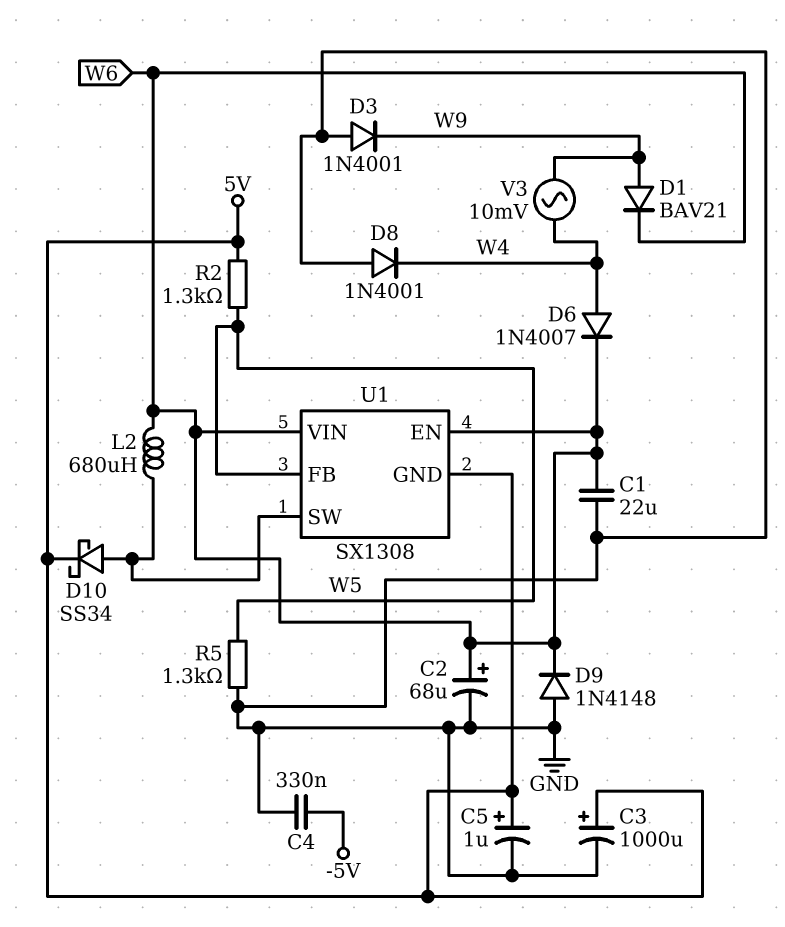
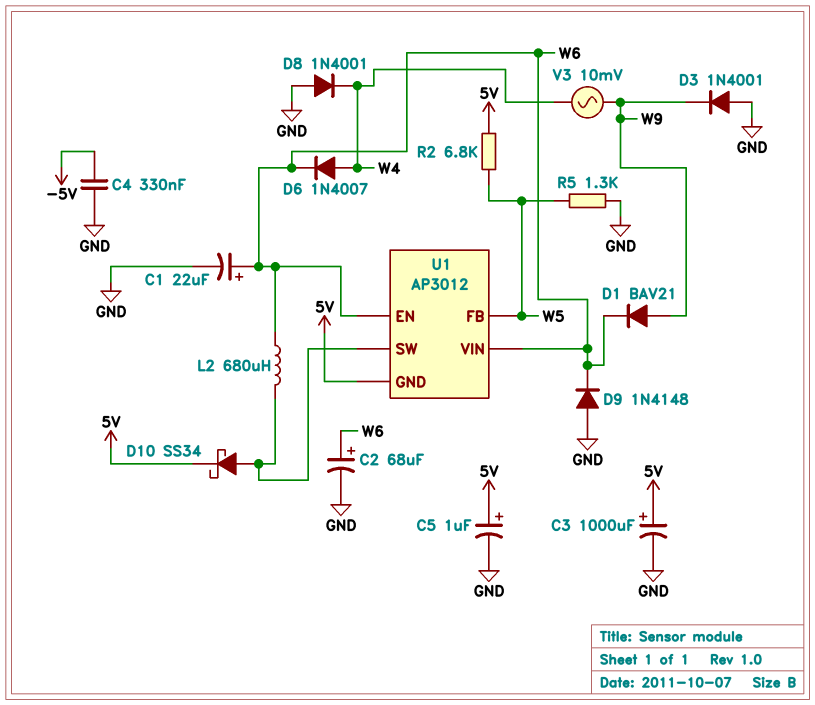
C1: 22uF (GND, W6) -> 22uF (plus W6, minus GND)
R2: 1.3k (5V, W5) -> 6.8k (5V, W5)
U1: SX1308 -> AP3012

